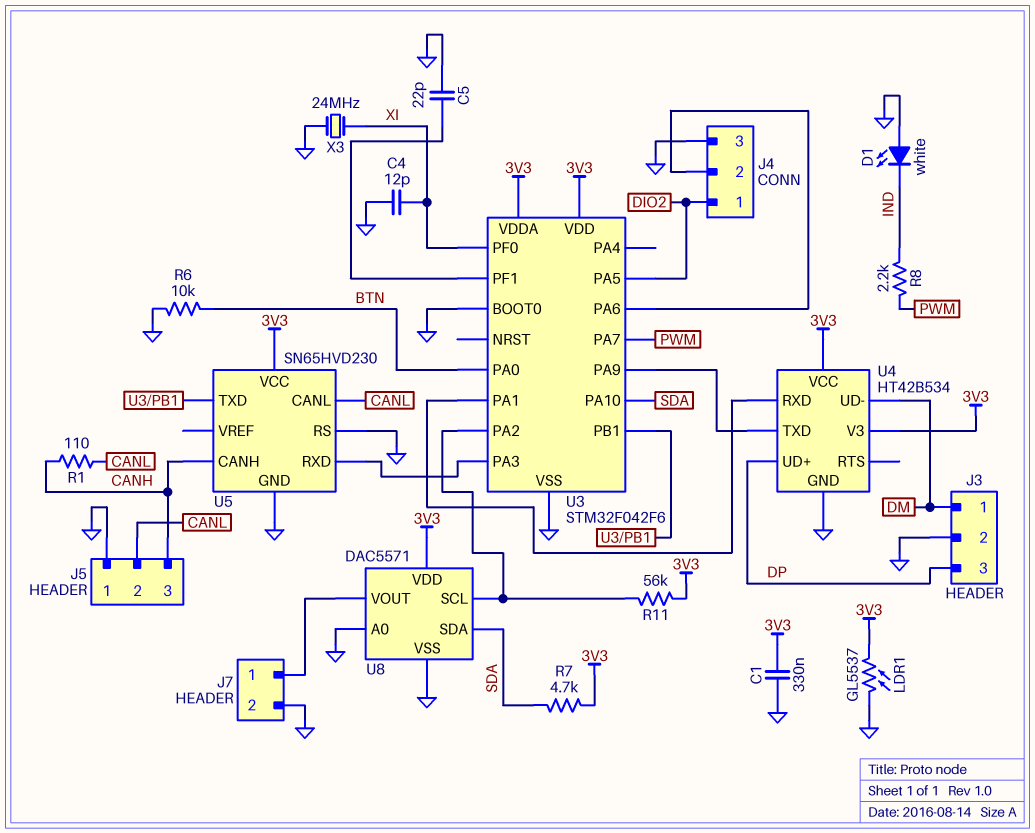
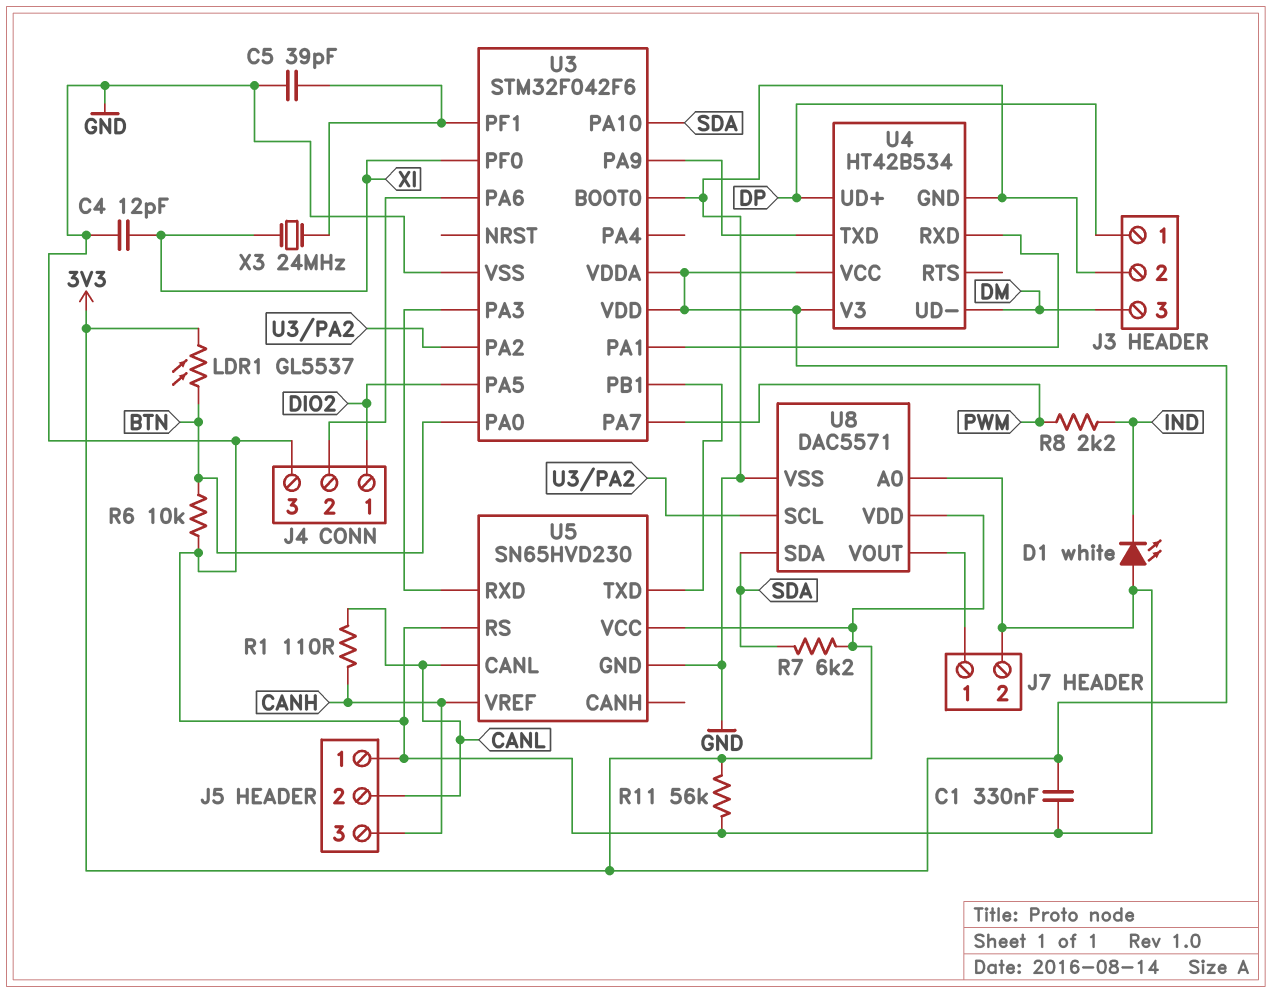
C5: 22pF (GND, U3/PF1) -> 39pF (GND, U3/PF1)
J3 pin 1: DM -> DP
J3 pin 3: DP -> DM
LDR1: GL5537 (3V3, GND) -> GL5537 (3V3, BTN)
R7: 4.7k (3V3, SDA) -> 6.2k (3V3, SDA)
R11: 56k (3V3, U3/PA2) -> 56k (3V3, GND)
U5 pin CANH: CANH -> none
U5 pin VREF: none -> CANH
X3: 24MHz (GND, XI) -> 24MHz (U3/PF1, XI)

